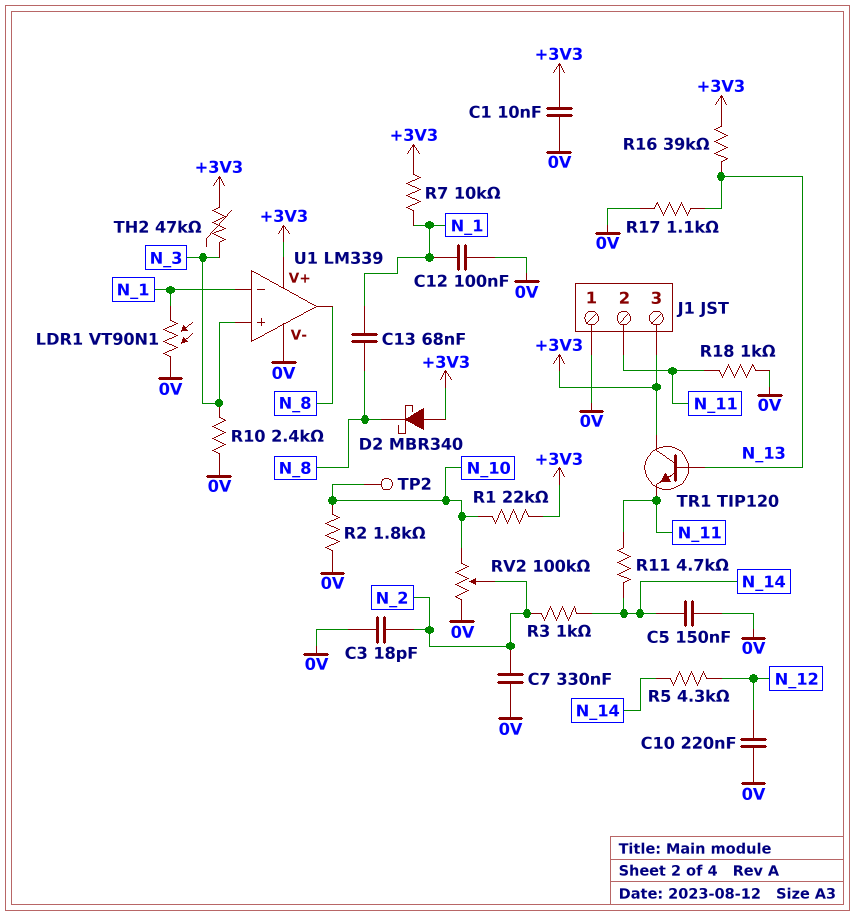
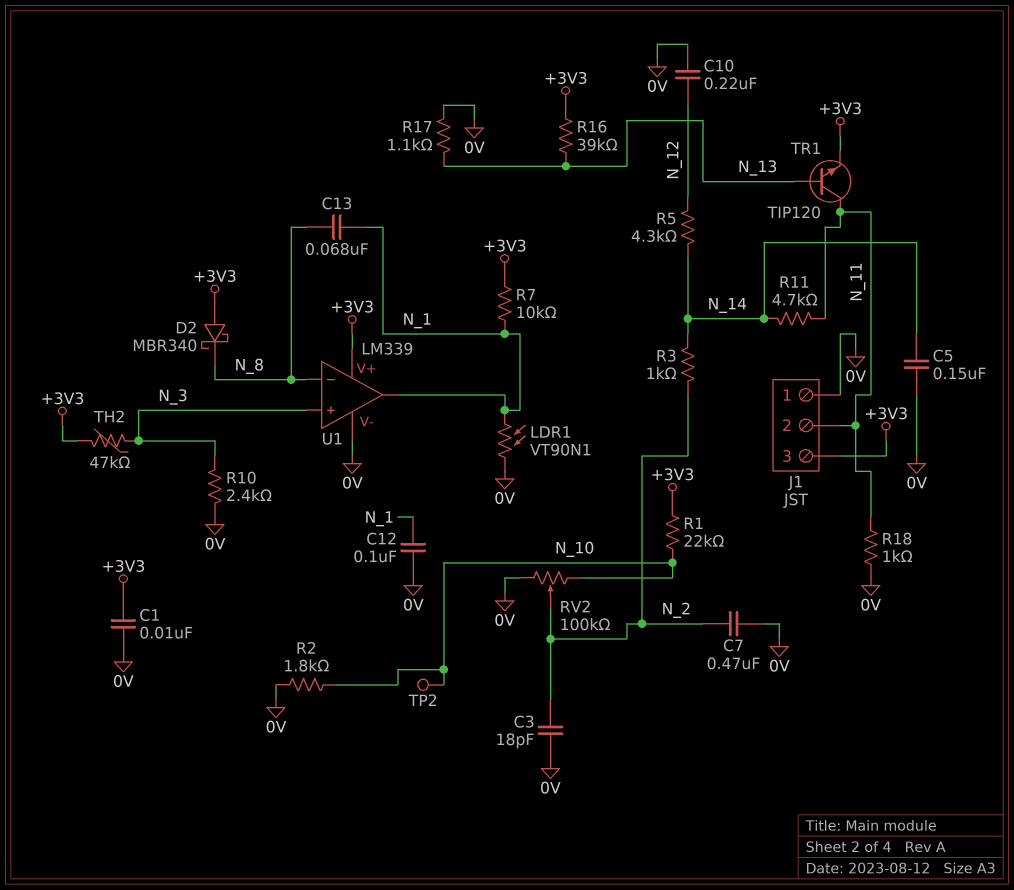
C7: 330nF (0V, N_2) -> 470nF (0V, N_2)
TR1: NPN TIP120 (B N_13, C +3V3, E N_11) -> NPN TIP120 (B N_13, C N_11, E +3V3)
U1 pin in-: N_1 -> N_8
U1 pin out: N_8 -> N_1

